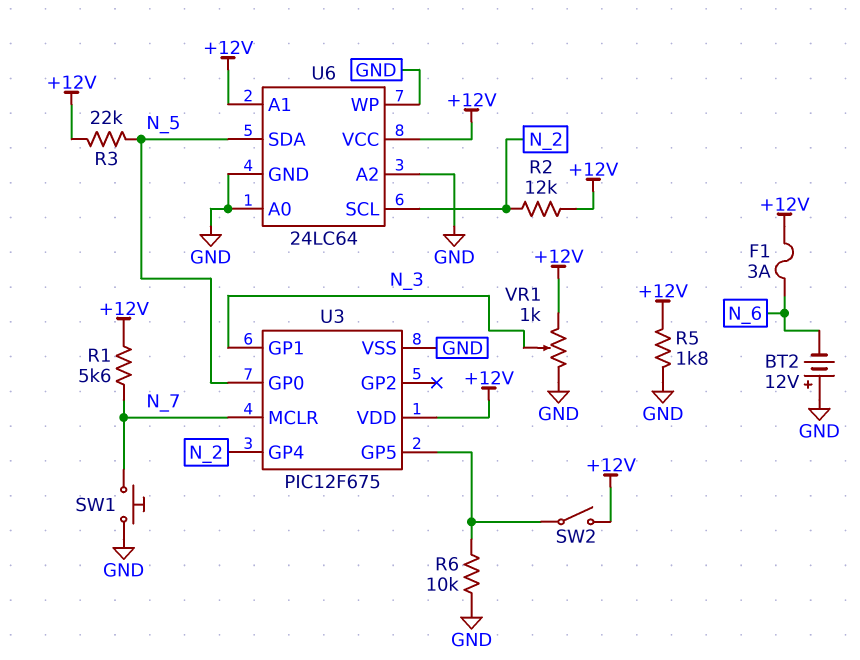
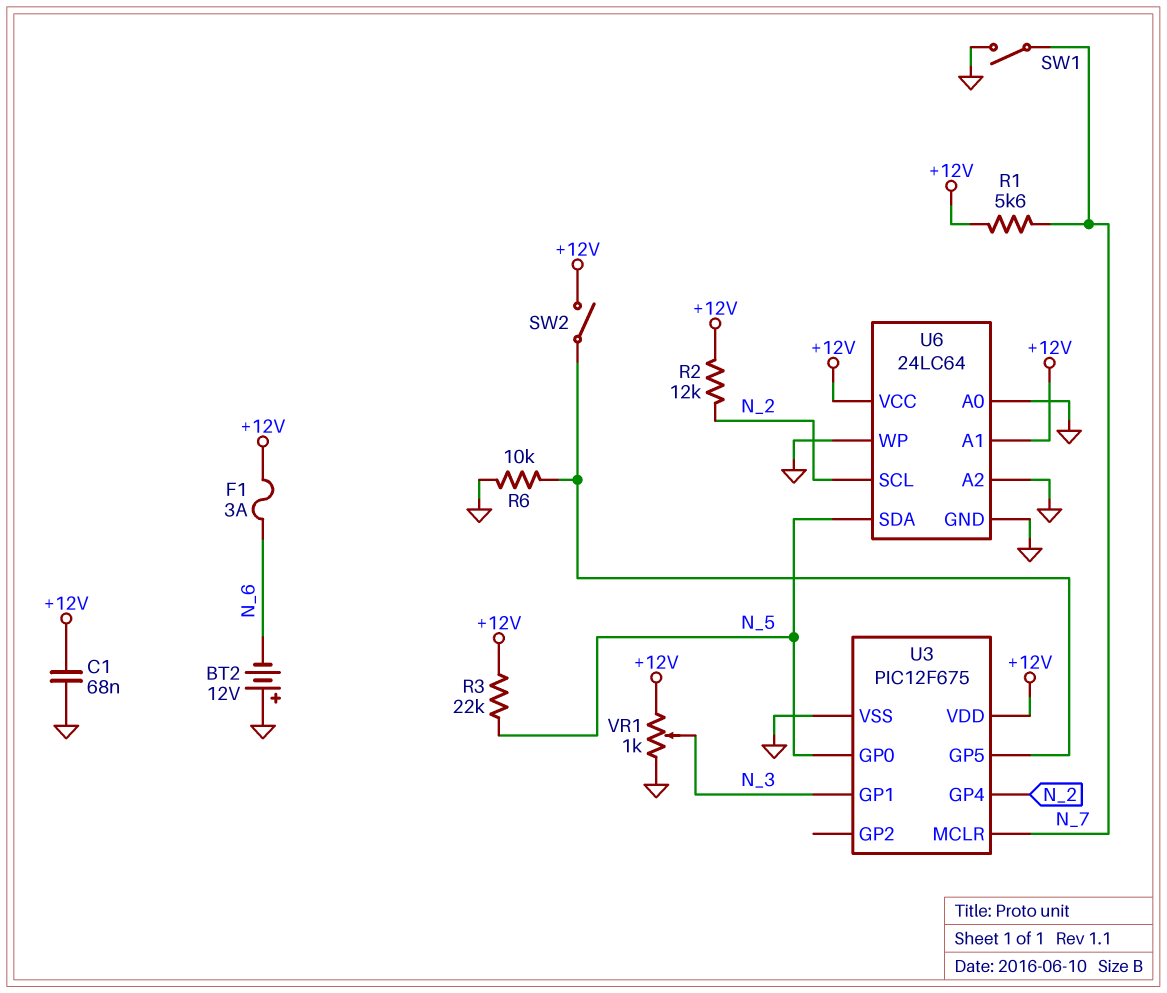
C1: none -> 68nF (+12V, GND)
R5: 1.8k (+12V, GND) -> none
SW1: button (GND, N_7) -> switch (GND, N_7)

